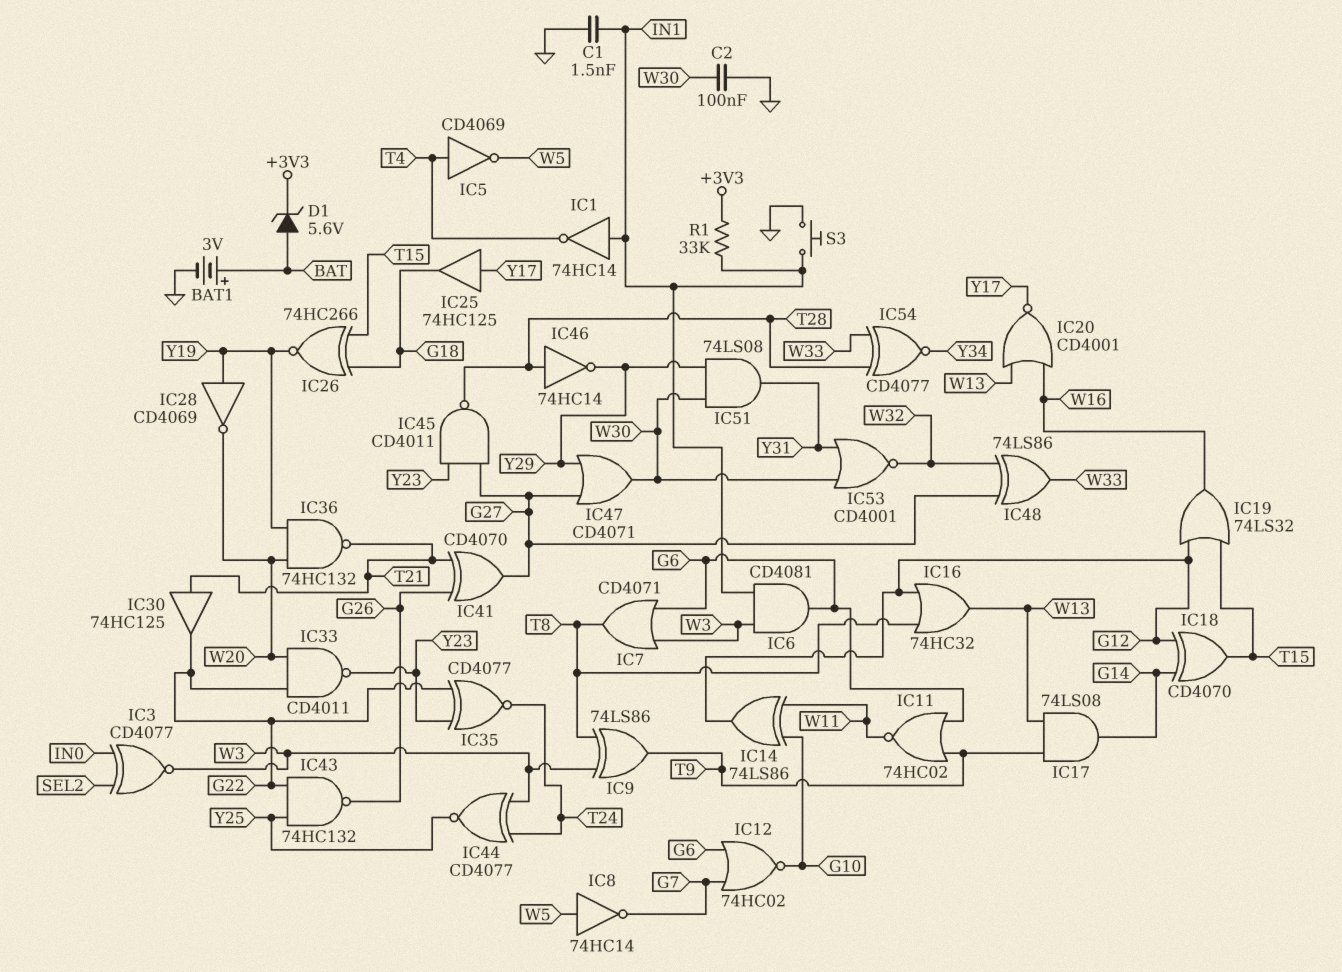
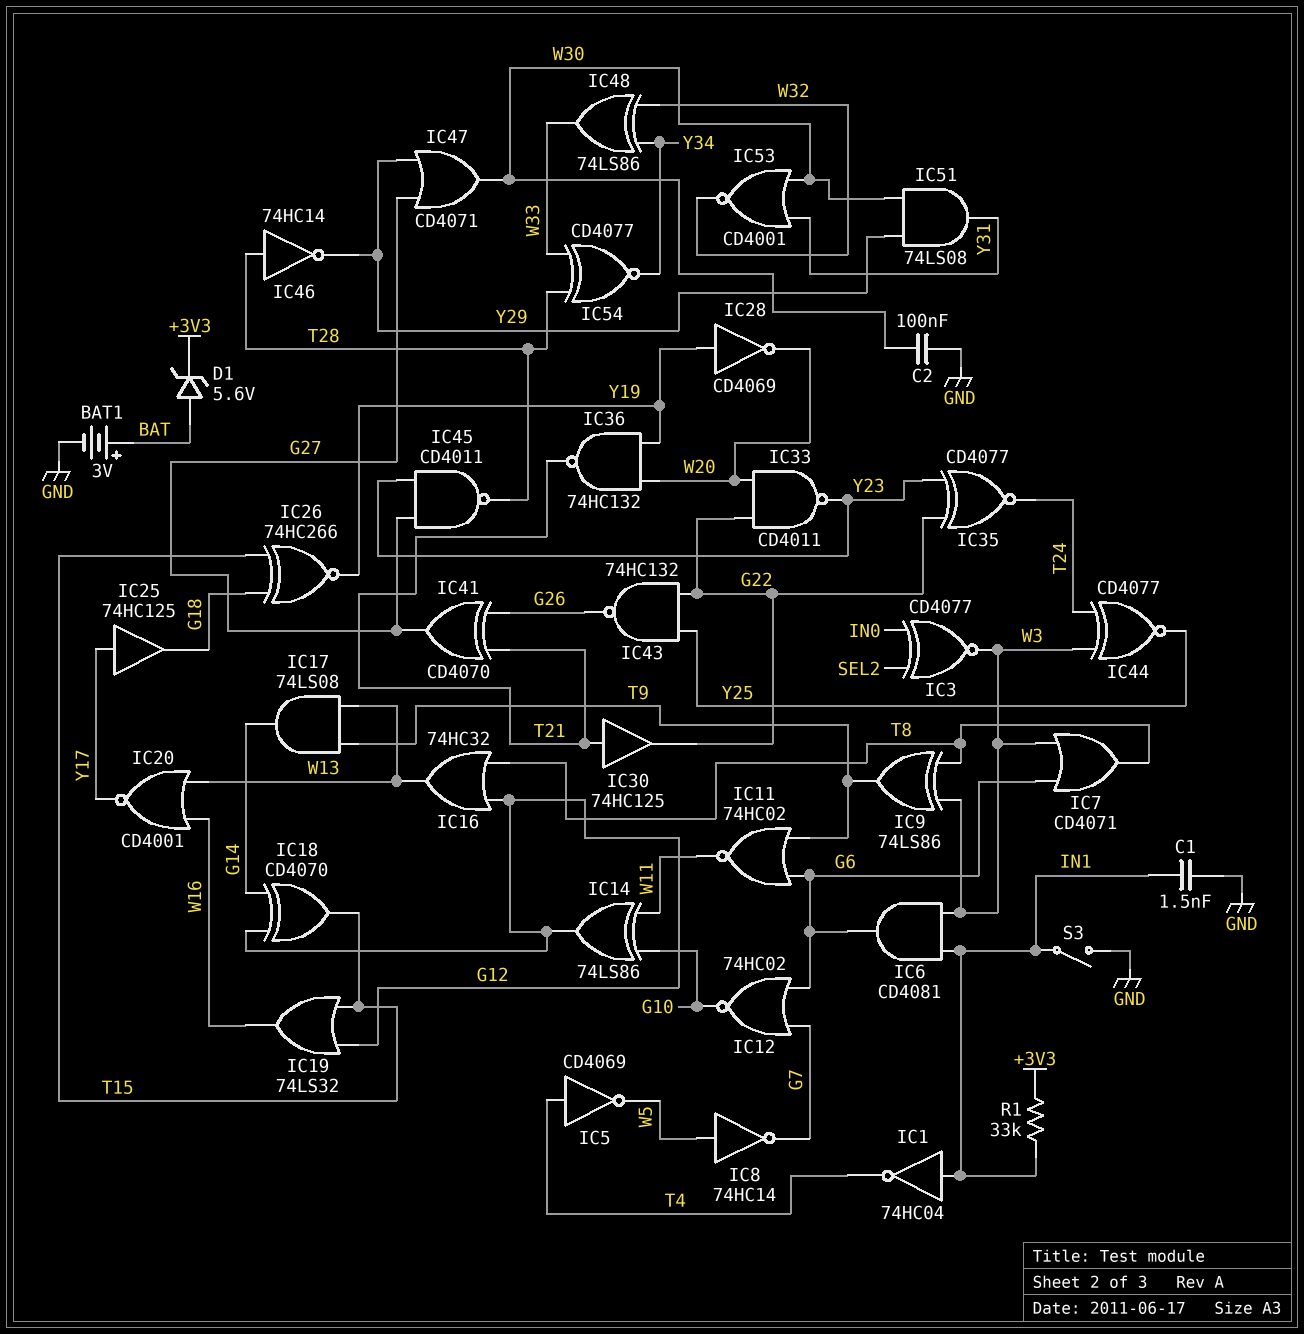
IC1: NOT 74HC14 (in IN1, out T4) -> NOT 74HC04 (in IN1, out T4)
IC48: XOR 74LS86 (in G27, in W32, out W33) -> XOR 74LS86 (in W32, in Y34, out W33)
S3: button (GND, IN1) -> switch (GND, IN1)

